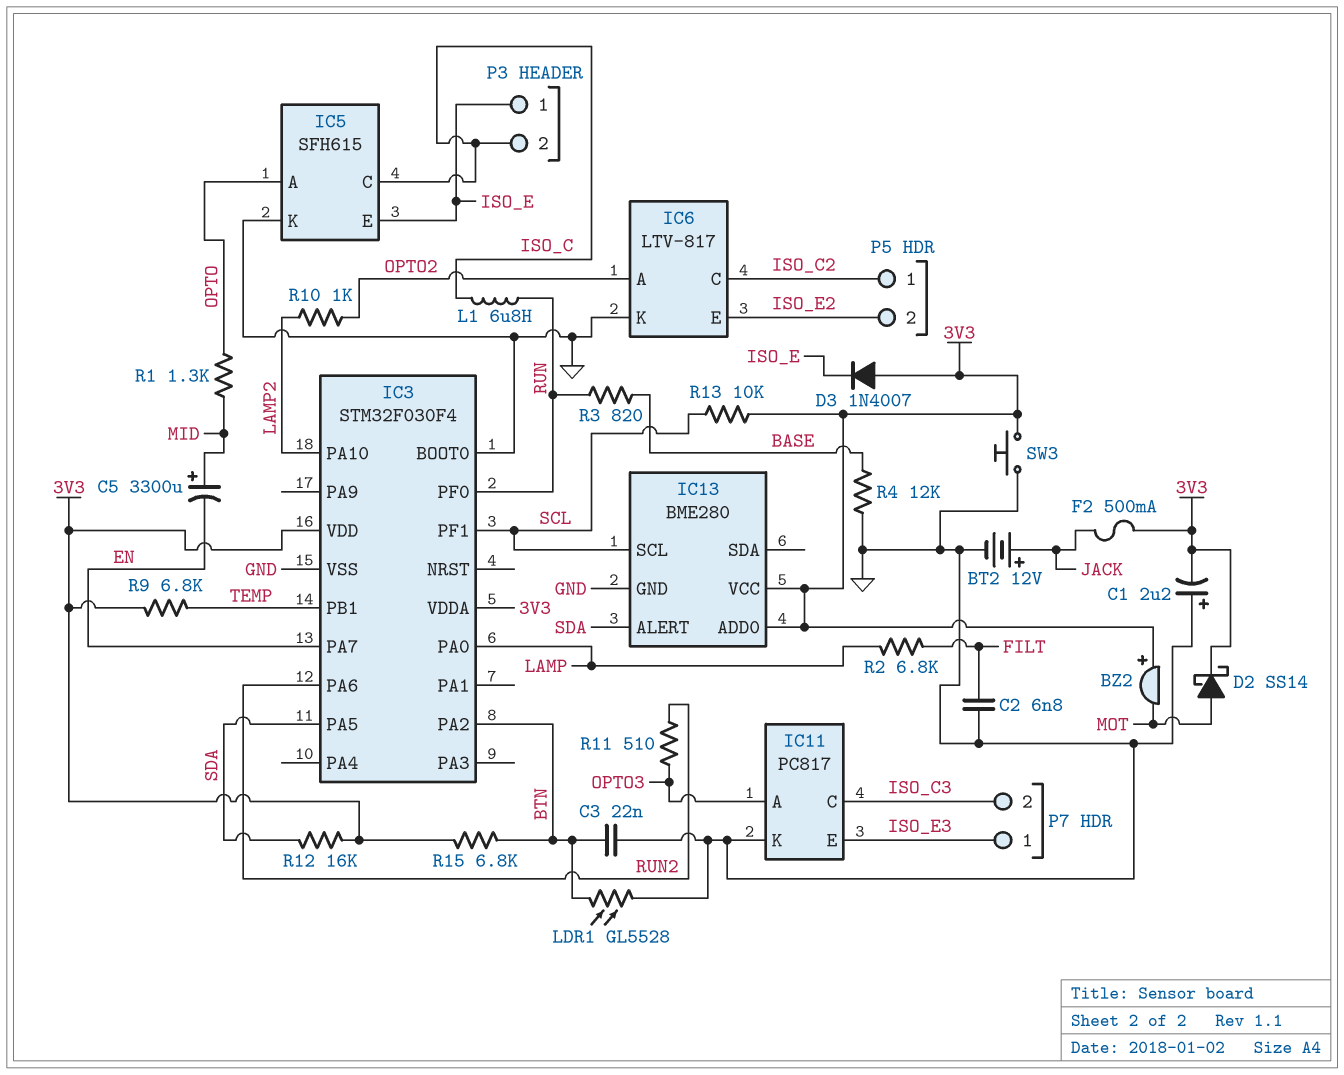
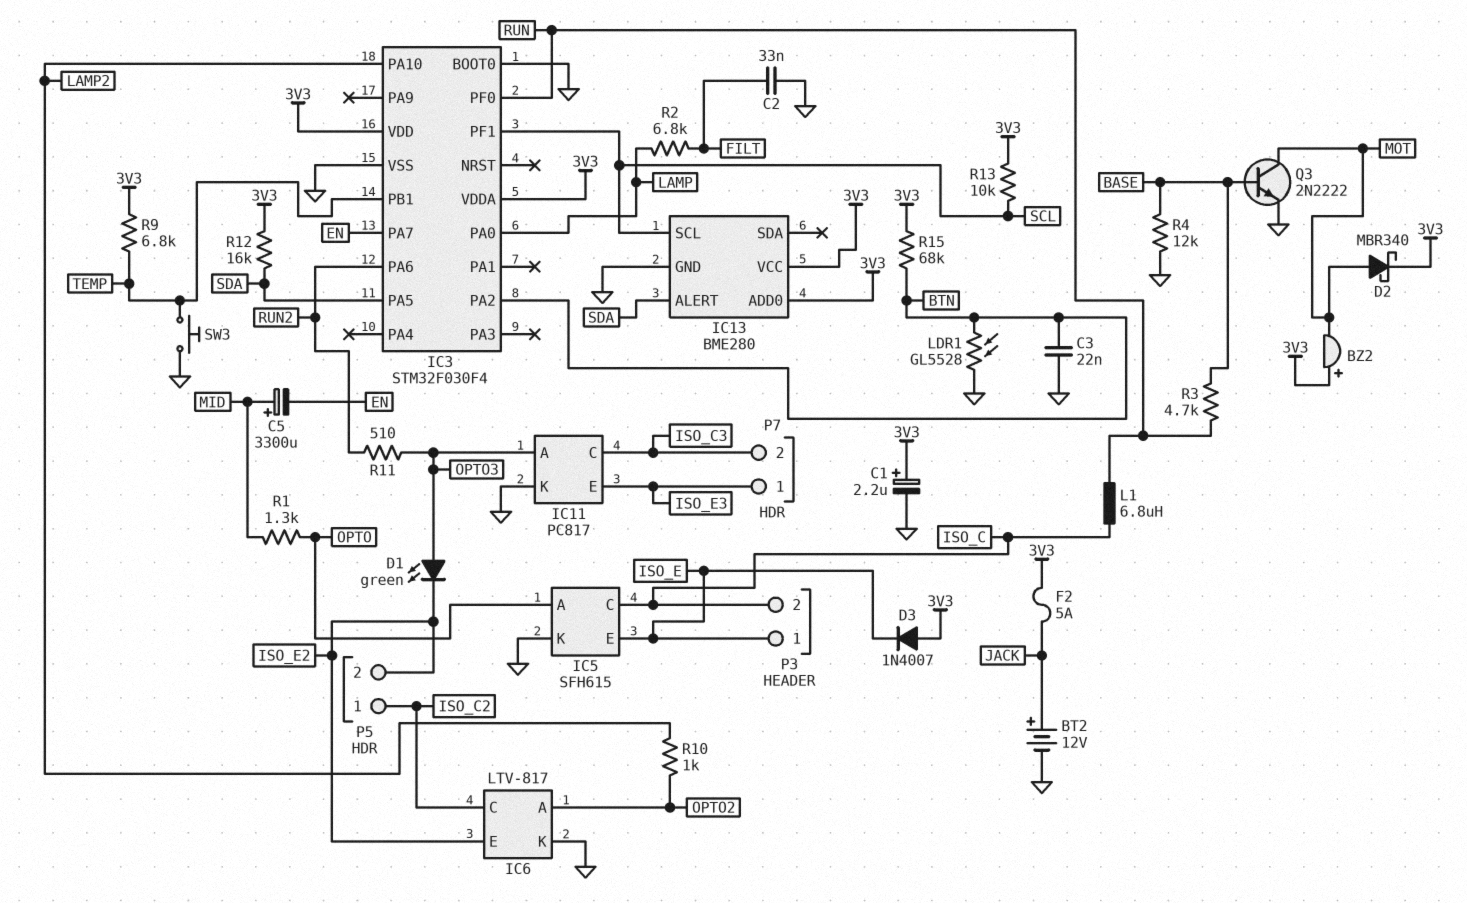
C1: 2.2uF (plus GND, minus 3V3) -> 2.2uF (plus 3V3, minus GND)
C2: 6.8nF (FILT, GND) -> 33nF (FILT, GND)
D1: none -> LED green (A OPTO3, K ISO_E2)
D2: schottky SS14 (A MOT, K 3V3) -> schottky MBR340 (A MOT, K 3V3)
F2: 500mA (3V3, JACK) -> 5A (3V3, JACK)
Q3: none -> NPN 2N2222 (B BASE, C MOT, E GND)
R3: 820 (BASE, RUN) -> 4.7k (BASE, RUN)
R15: 6.8k (3V3, BTN) -> 68k (3V3, BTN)
SW3: button (3V3, GND) -> button (GND, TEMP)

